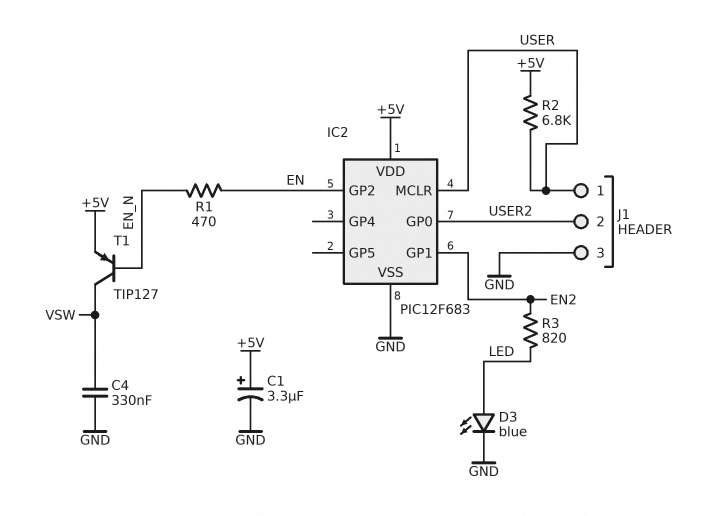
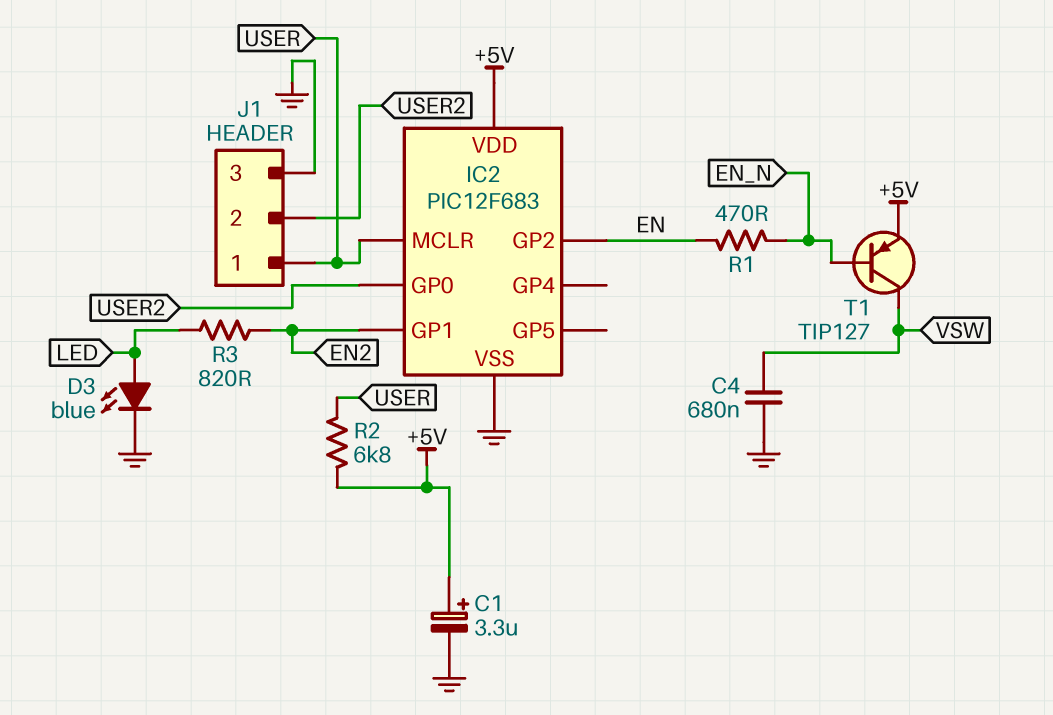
C4: 330nF (GND, VSW) -> 680nF (GND, VSW)

